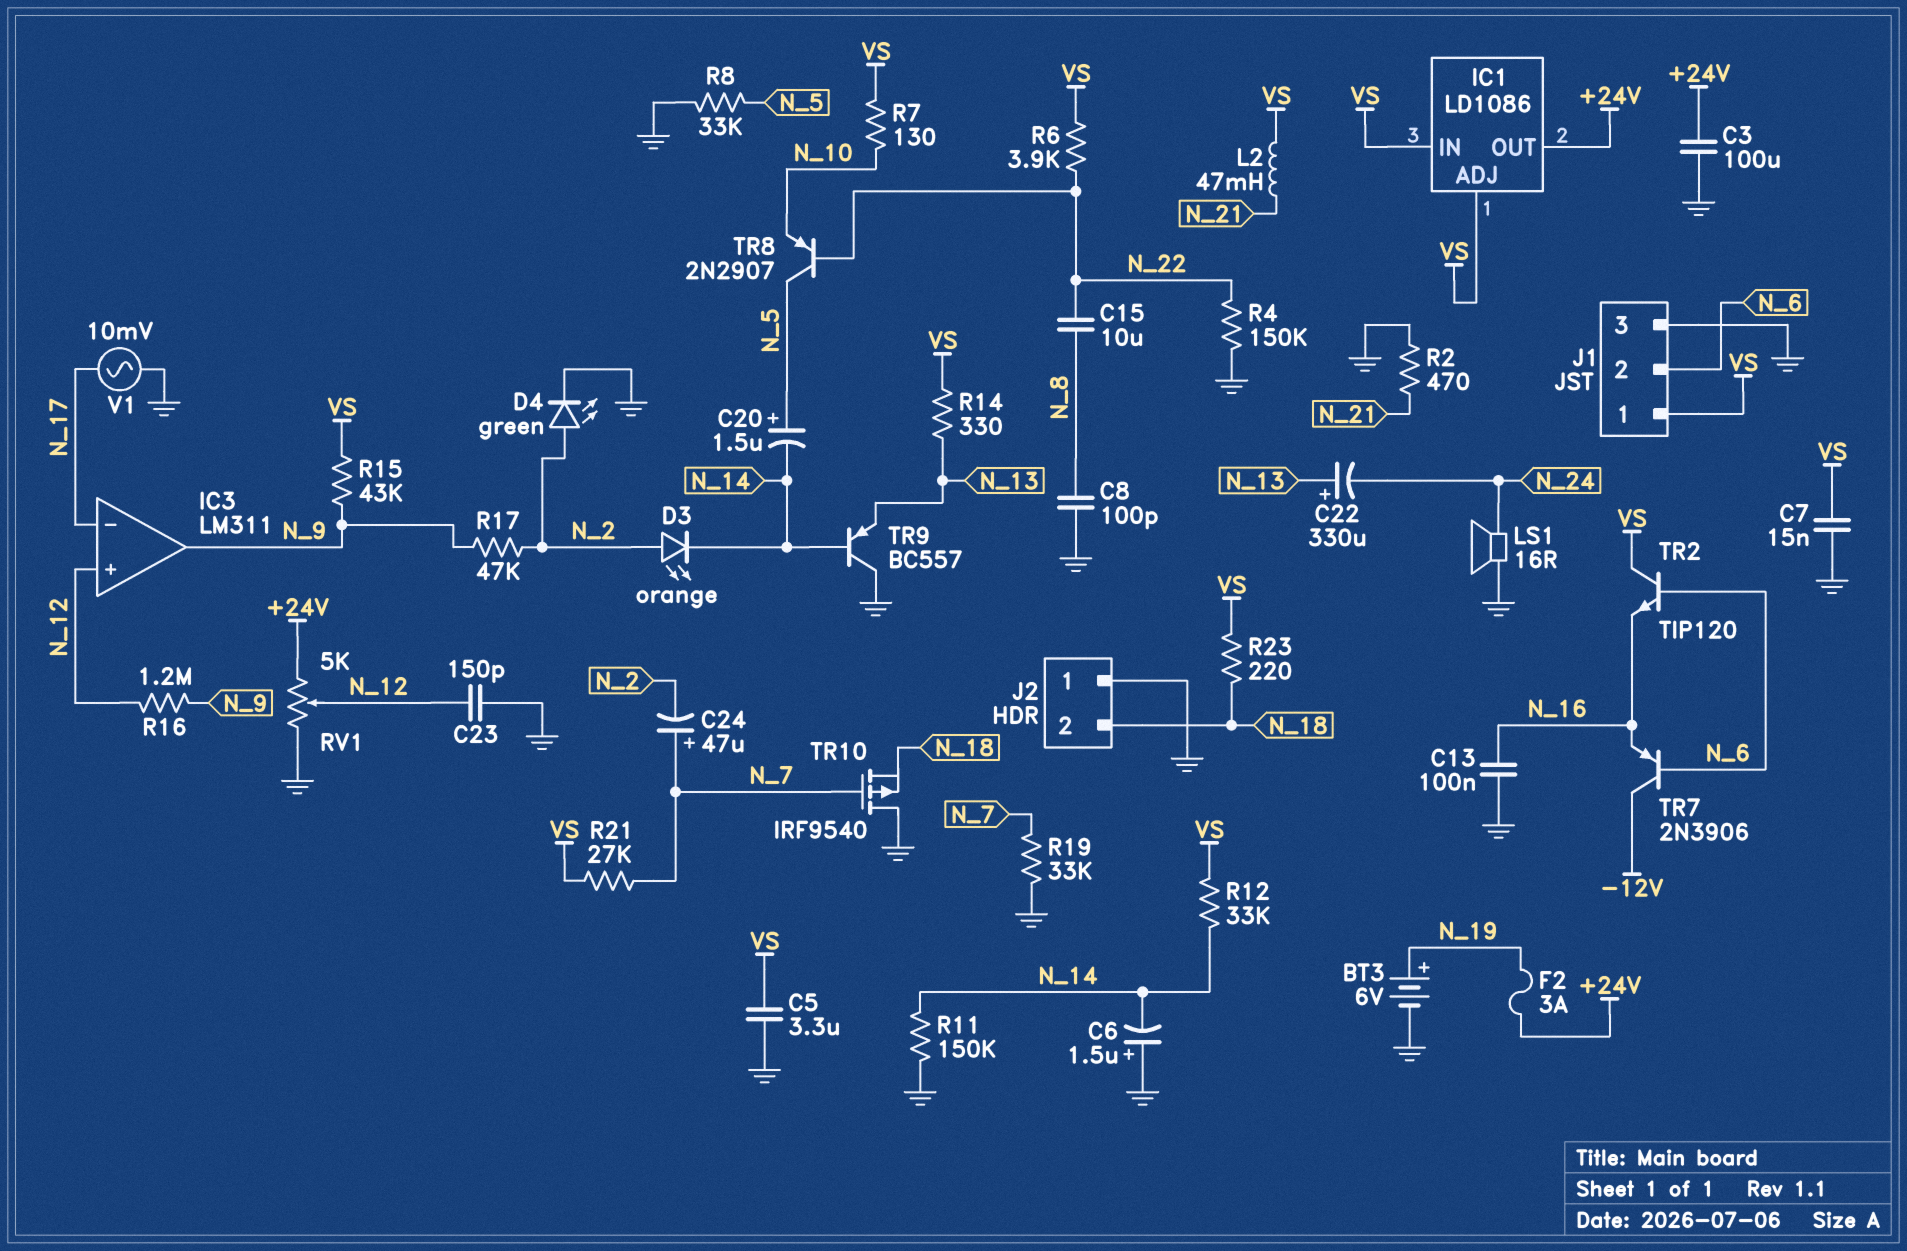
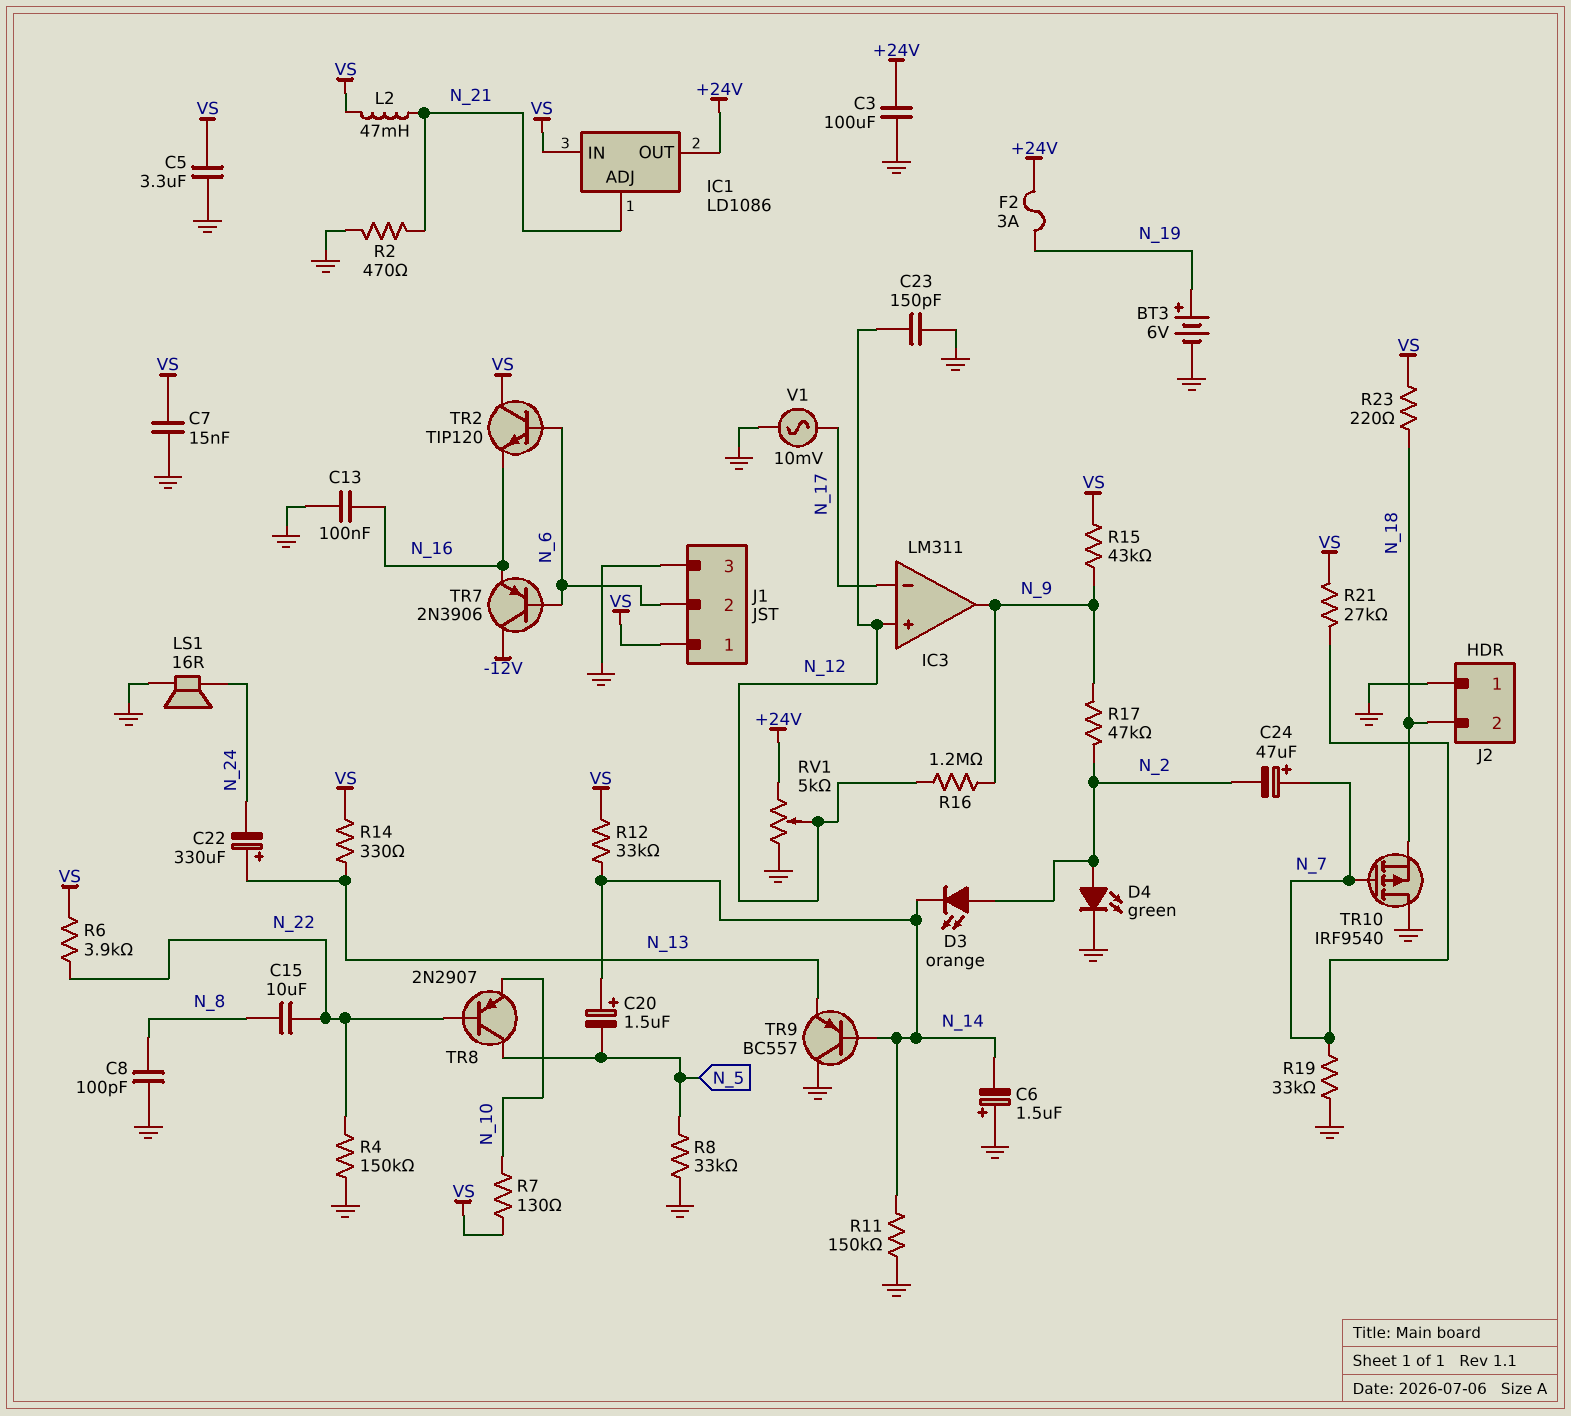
C20: 1.5uF (plus N_5, minus N_14) -> 1.5uF (plus N_14, minus N_5)
IC1 pin ADJ: VS -> N_21

